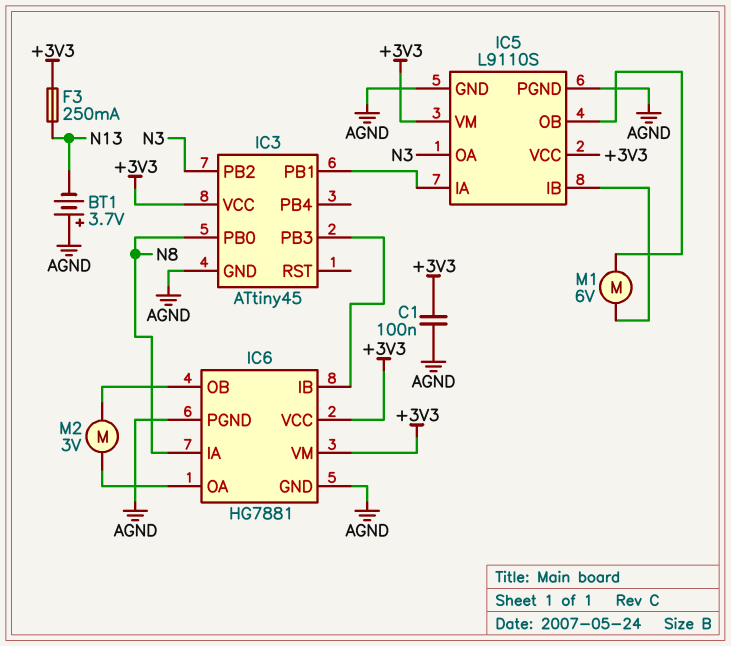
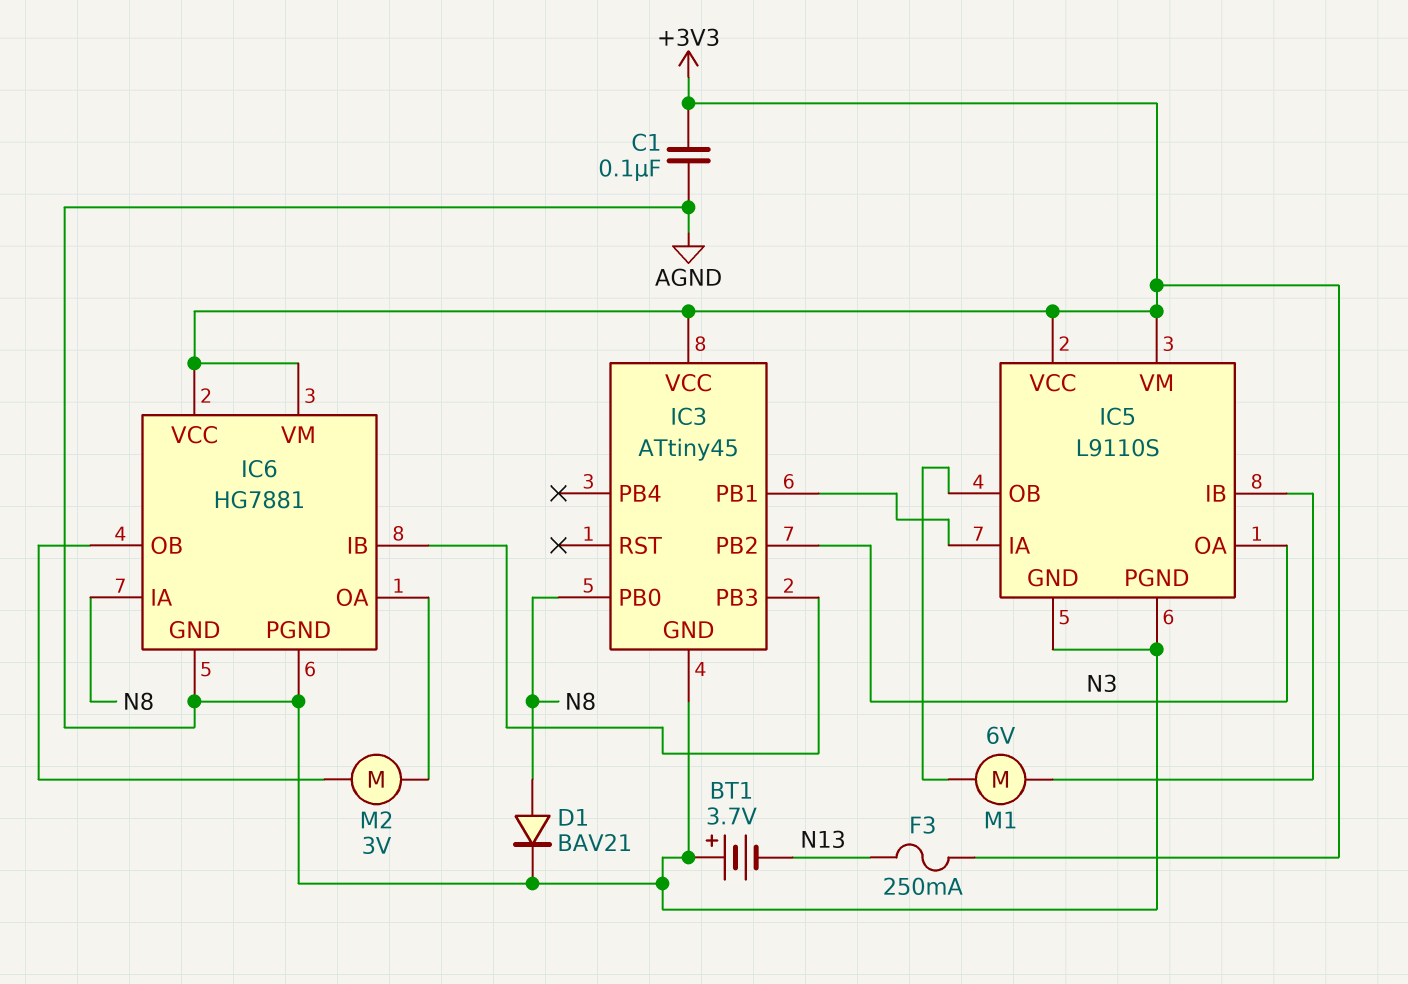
D1: none -> diode BAV21 (A N8, K AGND)

